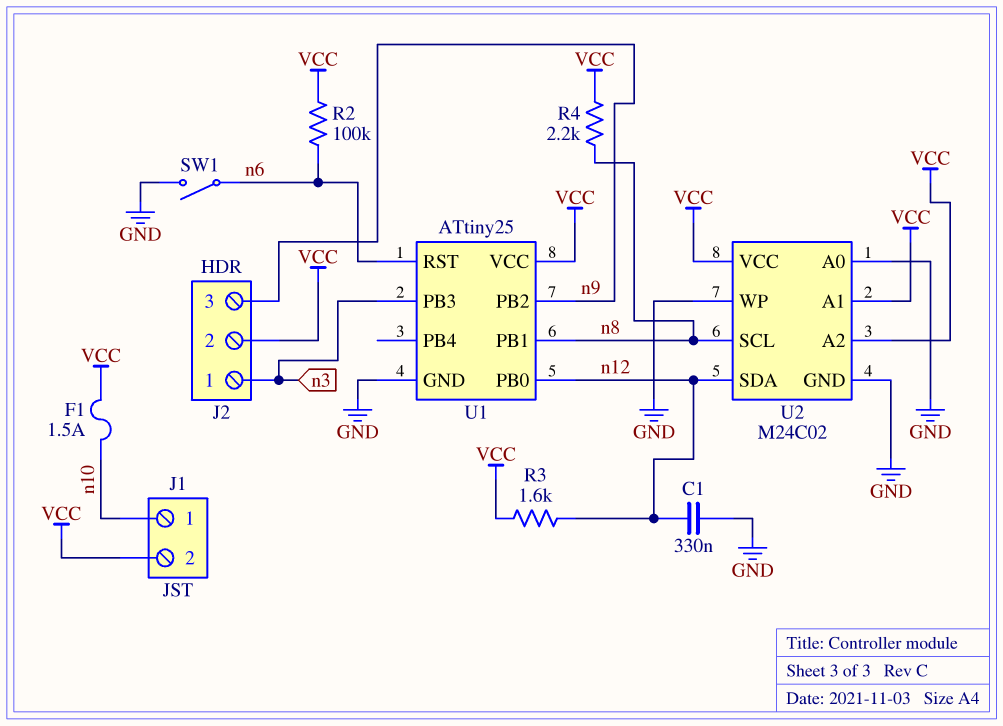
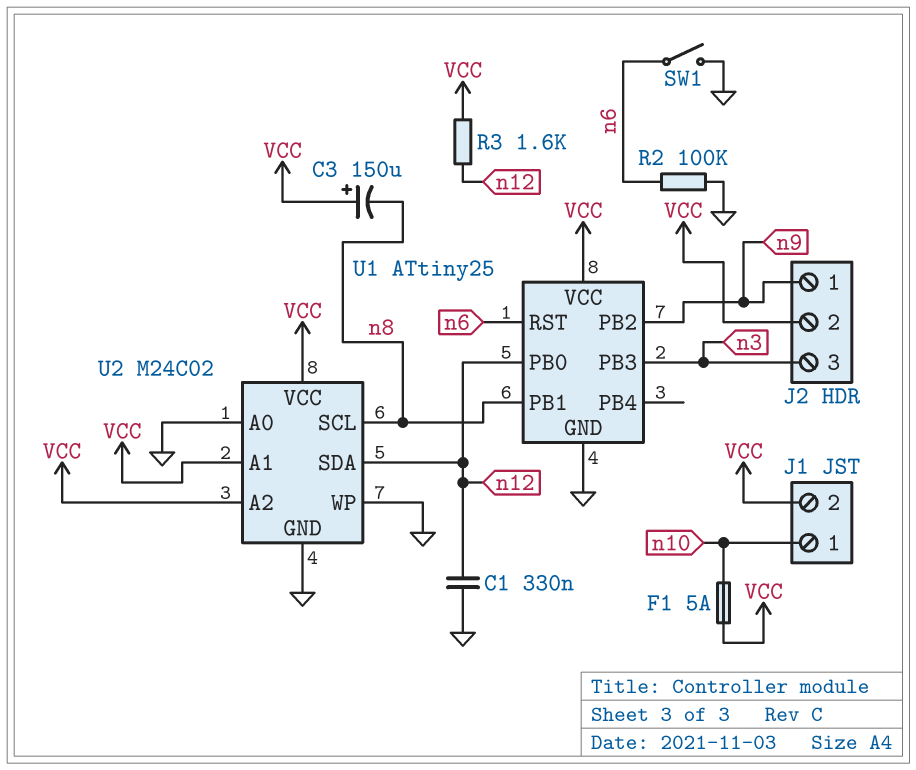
C3: none -> 150uF (plus VCC, minus n8)
F1: 1.5A (VCC, n10) -> 5A (VCC, n10)
J2 pin 1: n3 -> n9
J2 pin 3: n9 -> n3
R2: 100k (VCC, n6) -> 100k (GND, n6)
R4: 2.2k (VCC, n8) -> none

